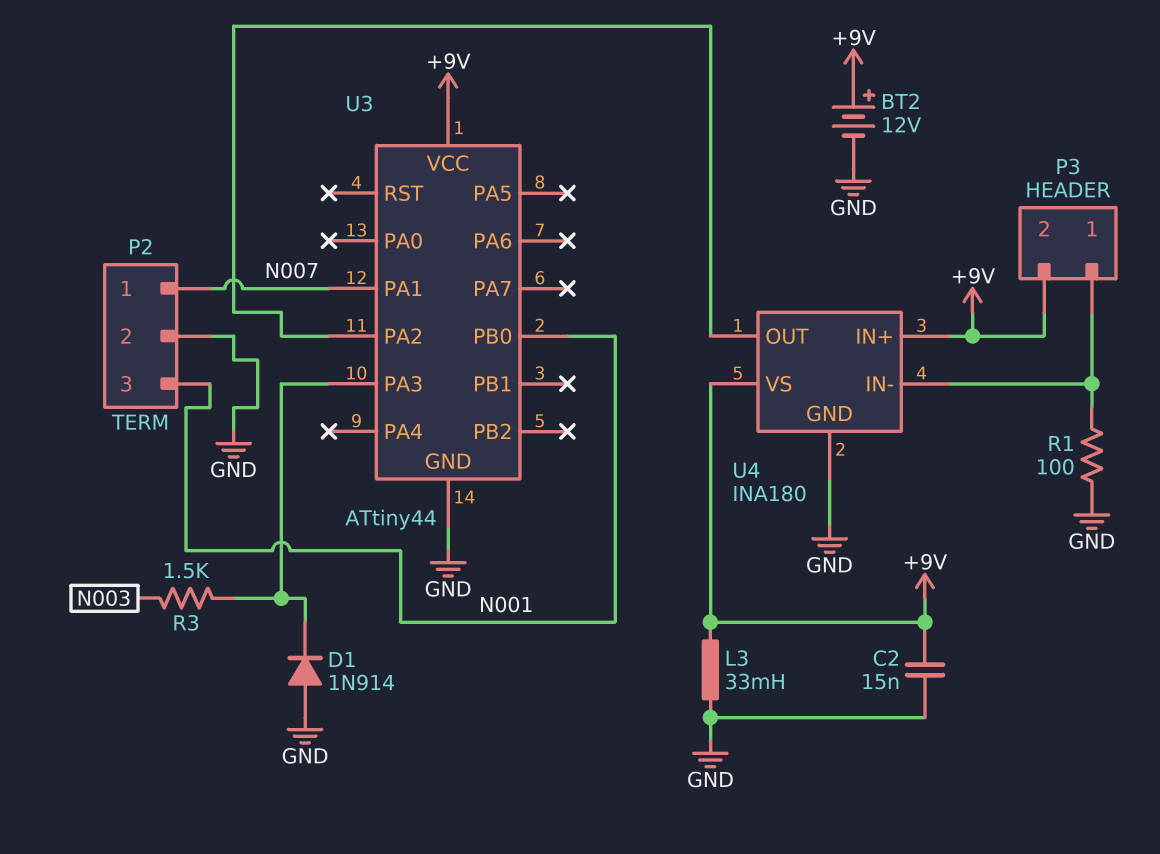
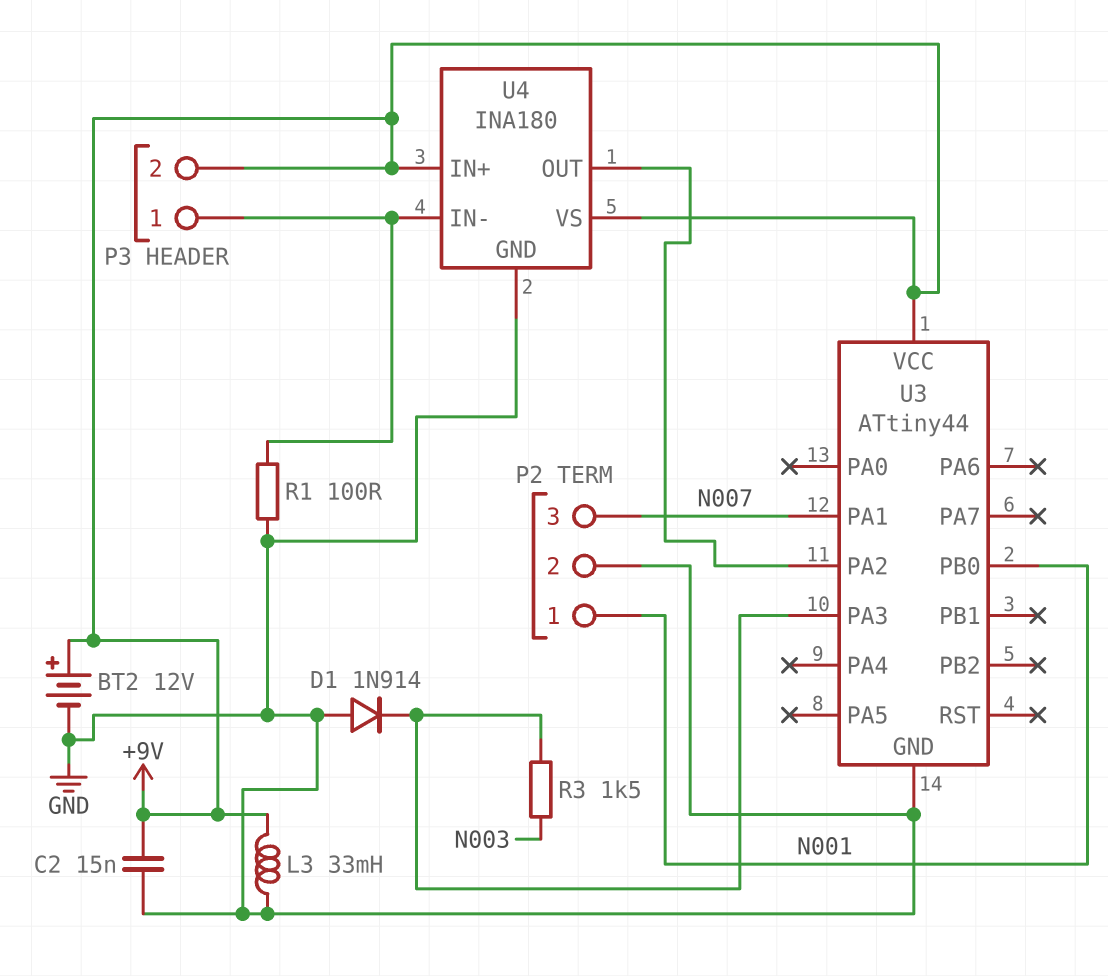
P2 pin 1: N007 -> N001
P2 pin 3: N001 -> N007

